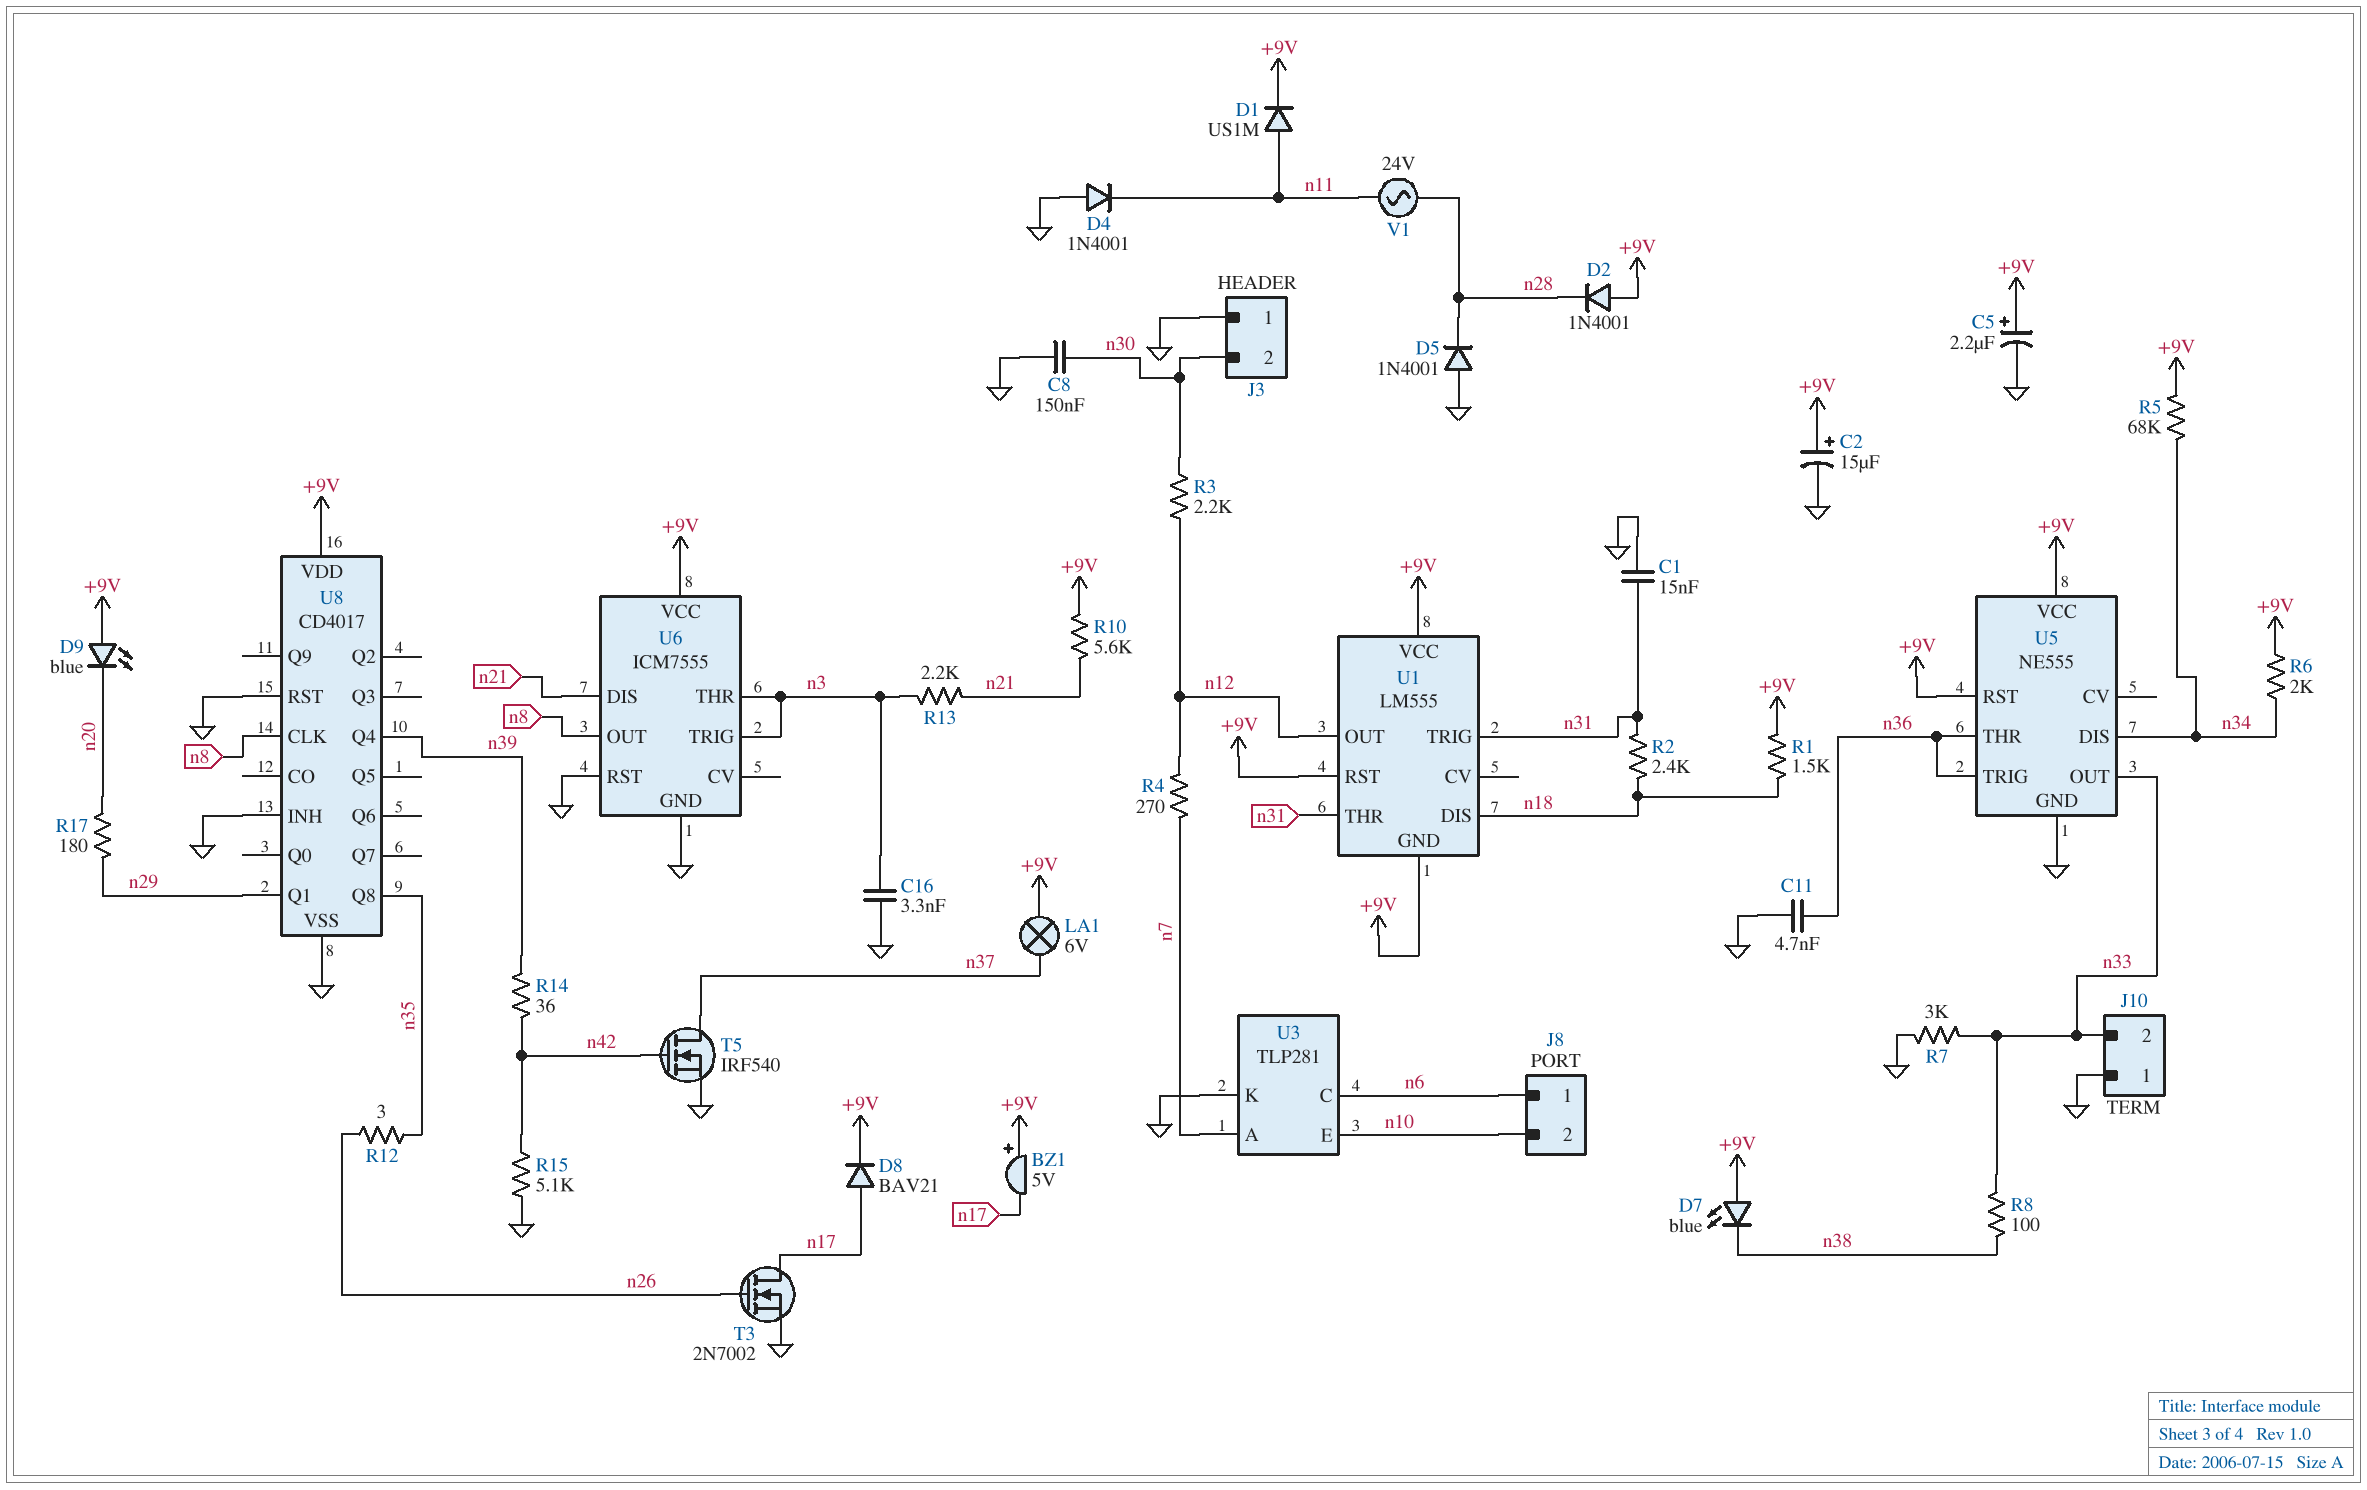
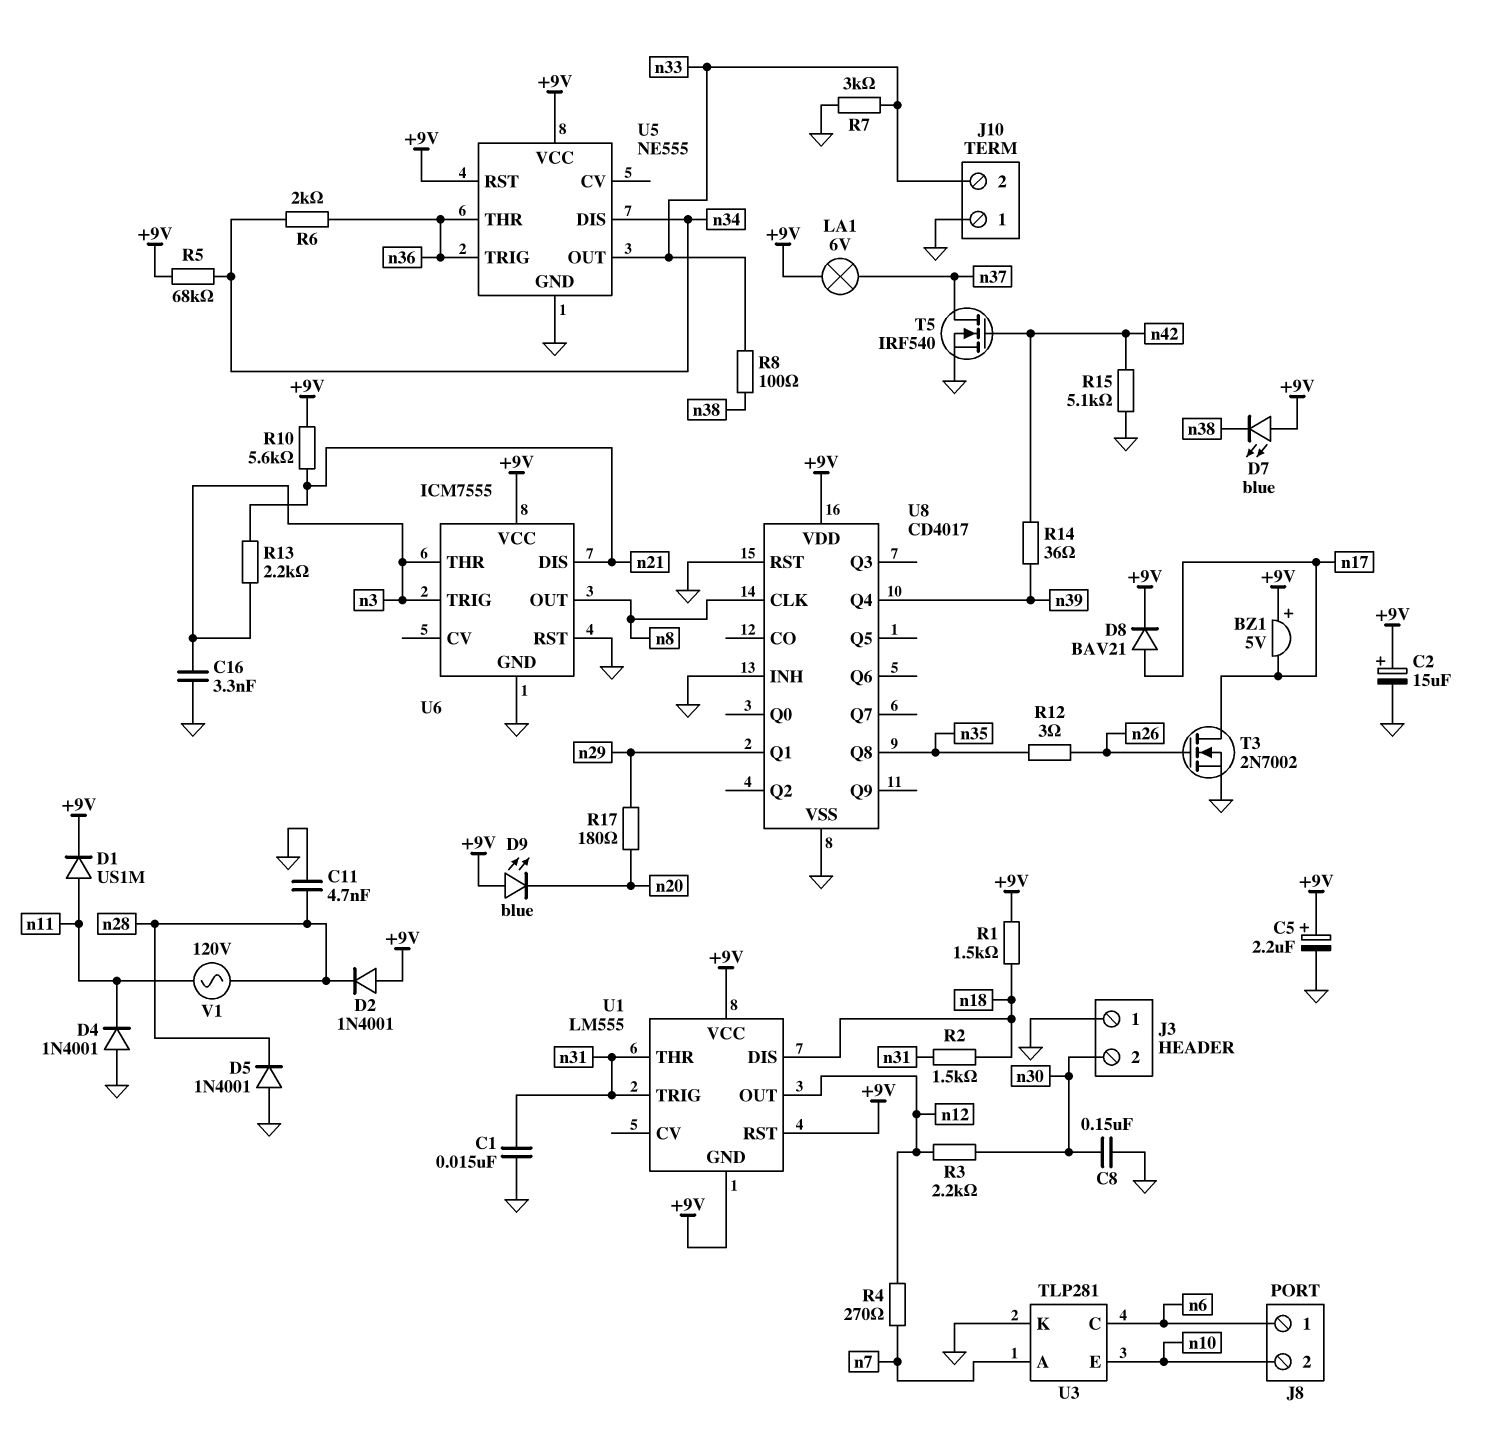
C11: 4.7nF (GND, n36) -> 4.7nF (GND, n28)
R2: 2.4k (n18, n31) -> 1.5k (n18, n31)
R6: 2k (+9V, n34) -> 2k (n34, n36)
V1: AC 24V (n11, n28) -> AC 120V (n11, n28)

